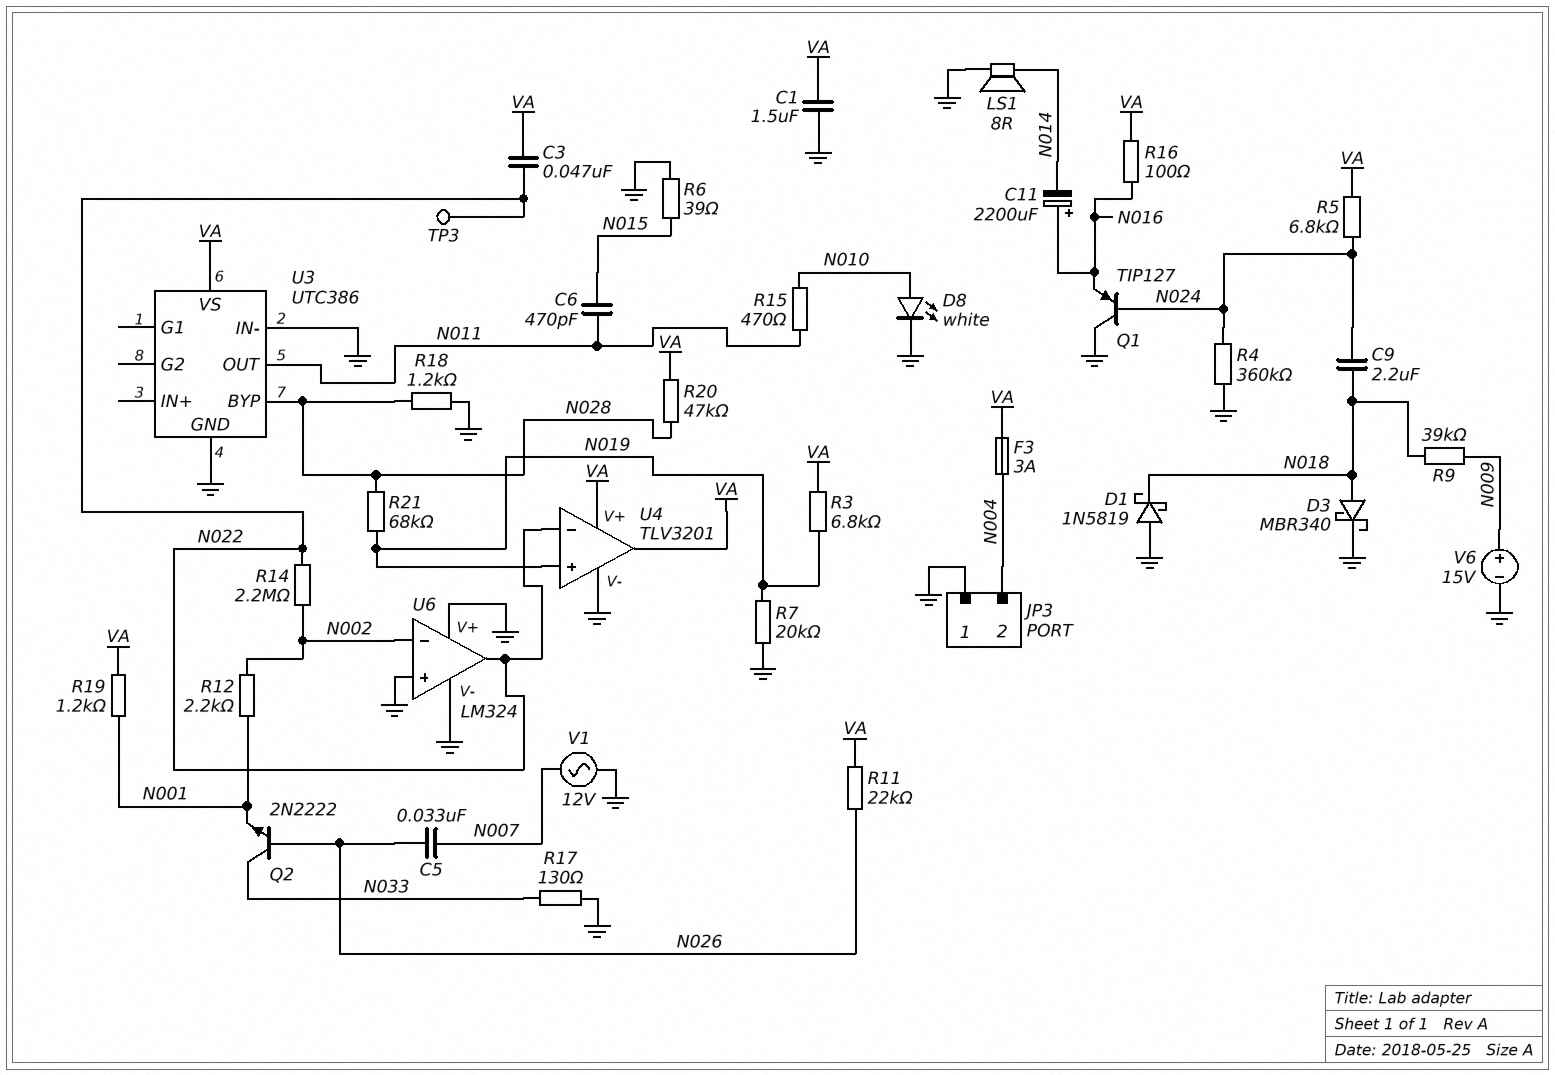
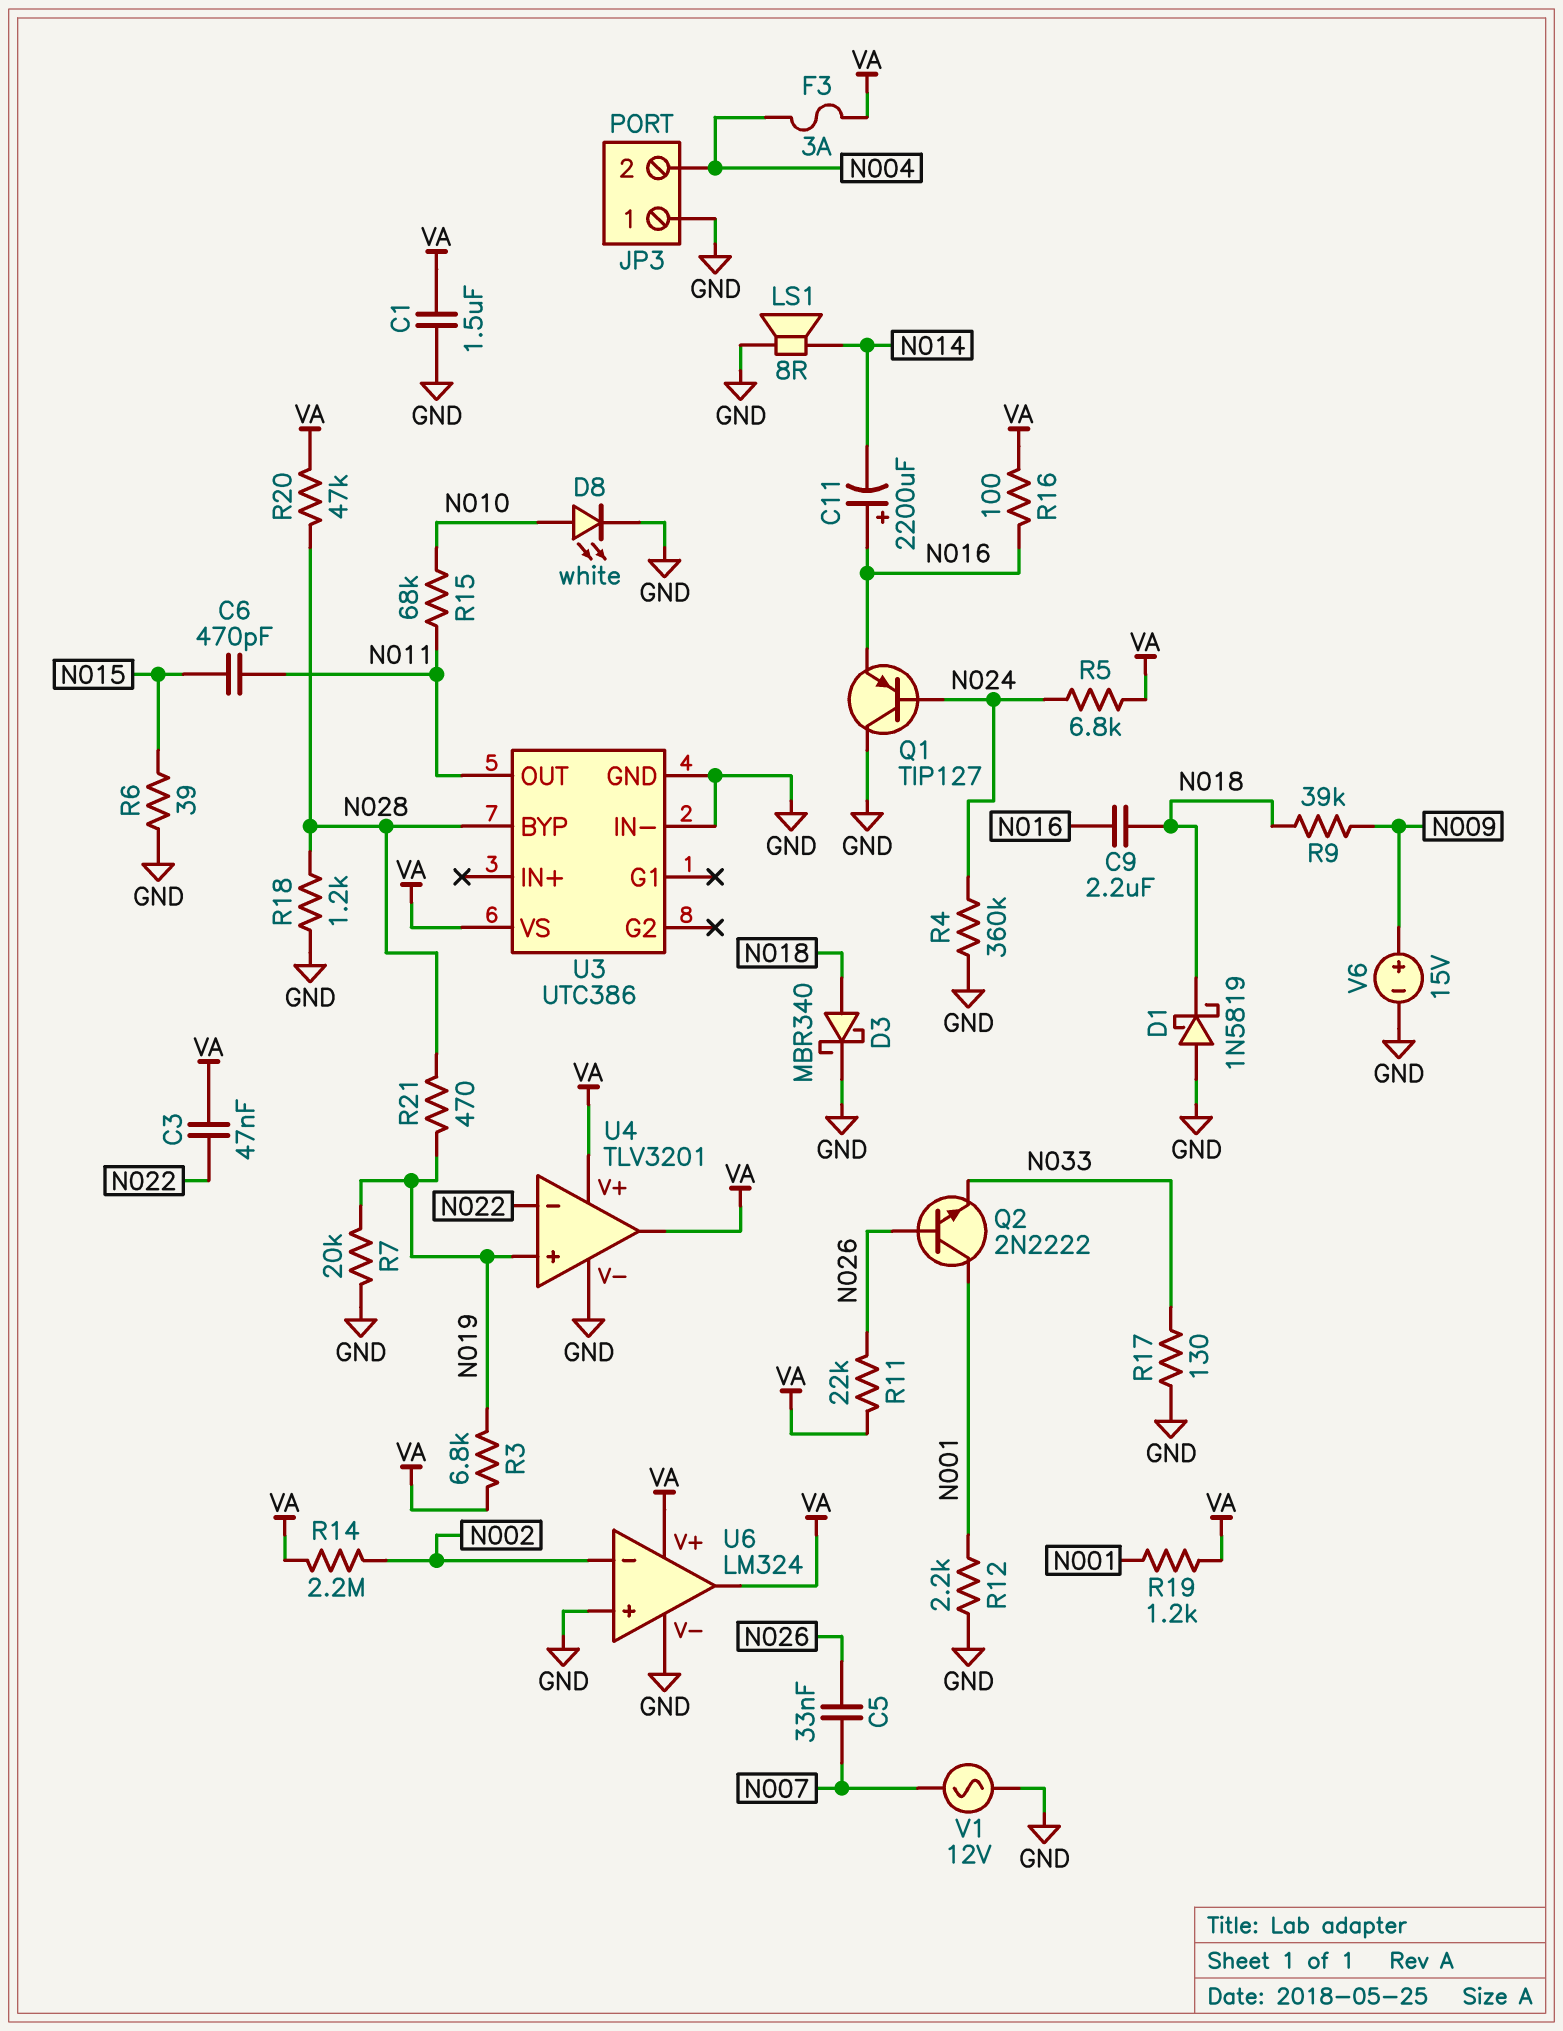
C9: 2.2uF (N018, N024) -> 2.2uF (N016, N018)
Q2: NPN 2N2222 (B N026, C N033, E N001) -> NPN 2N2222 (B N026, C N001, E N033)
R12: 2.2k (N001, N002) -> 2.2k (GND, N001)
R14: 2.2M (N002, N022) -> 2.2M (N002, VA)
R15: 470 (N010, N011) -> 68k (N010, N011)
R21: 68k (N019, N028) -> 470 (N019, N028)
TP3: test point (N022) -> none
U6 pin V+: GND -> VA
U6 pin out: N022 -> VA

